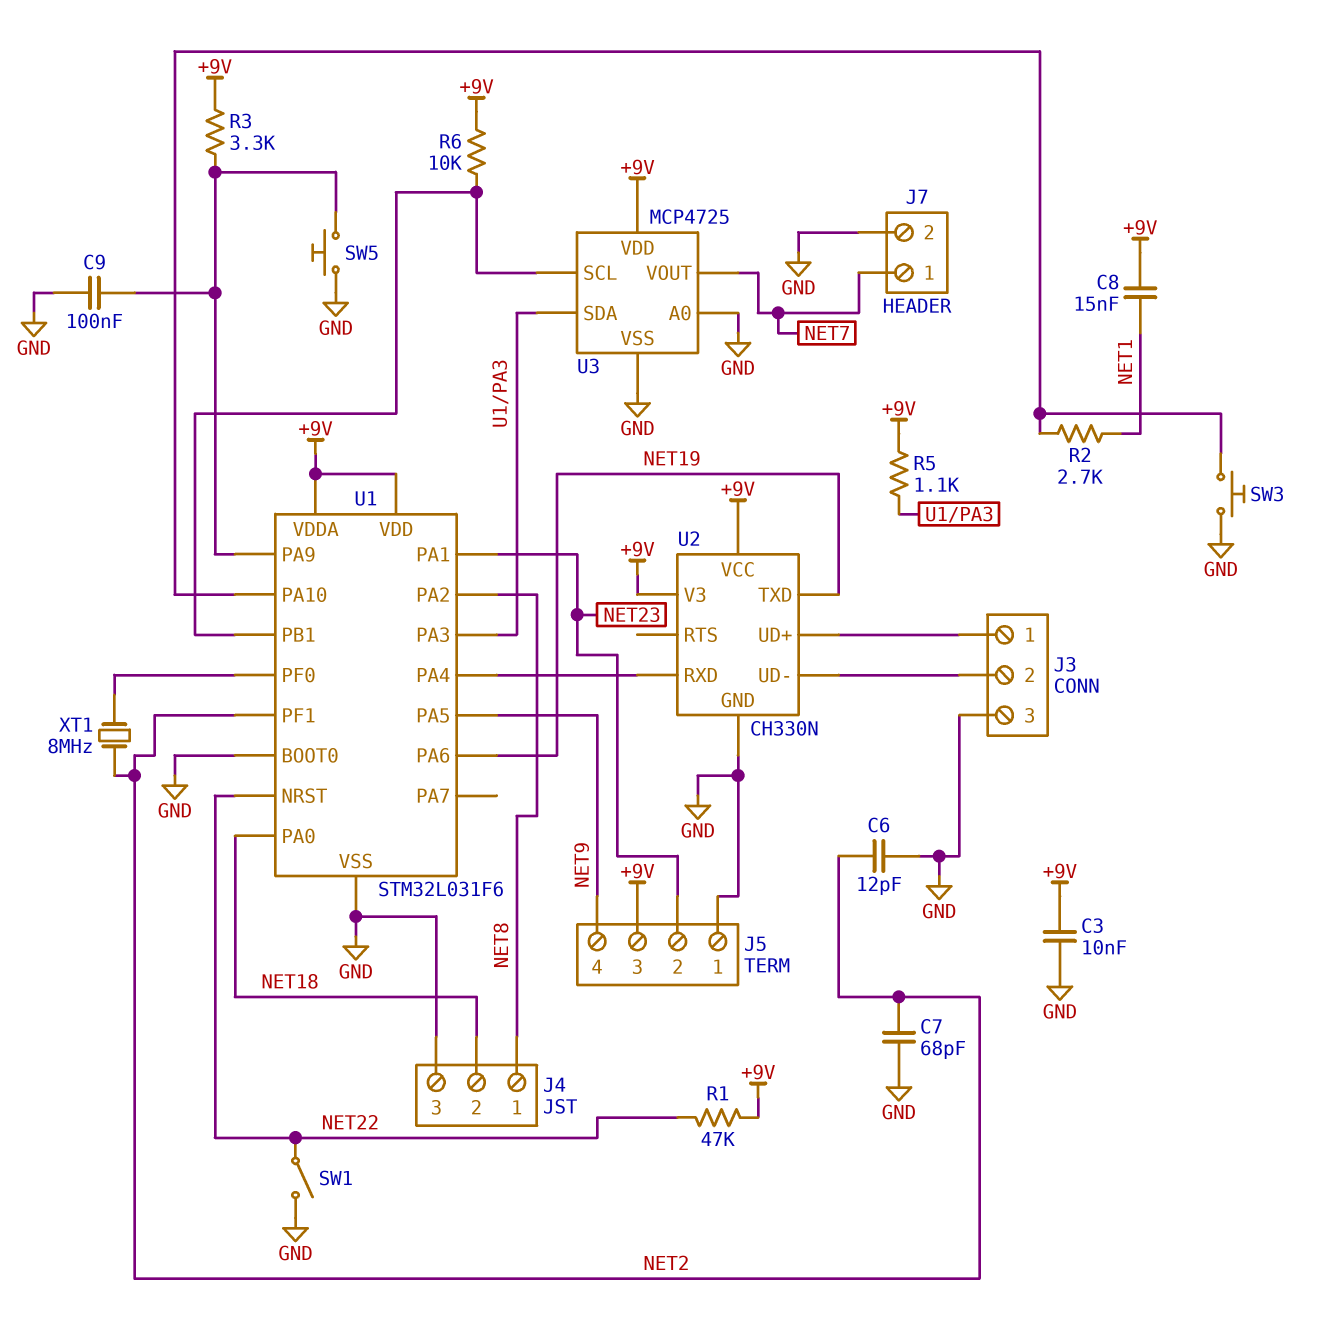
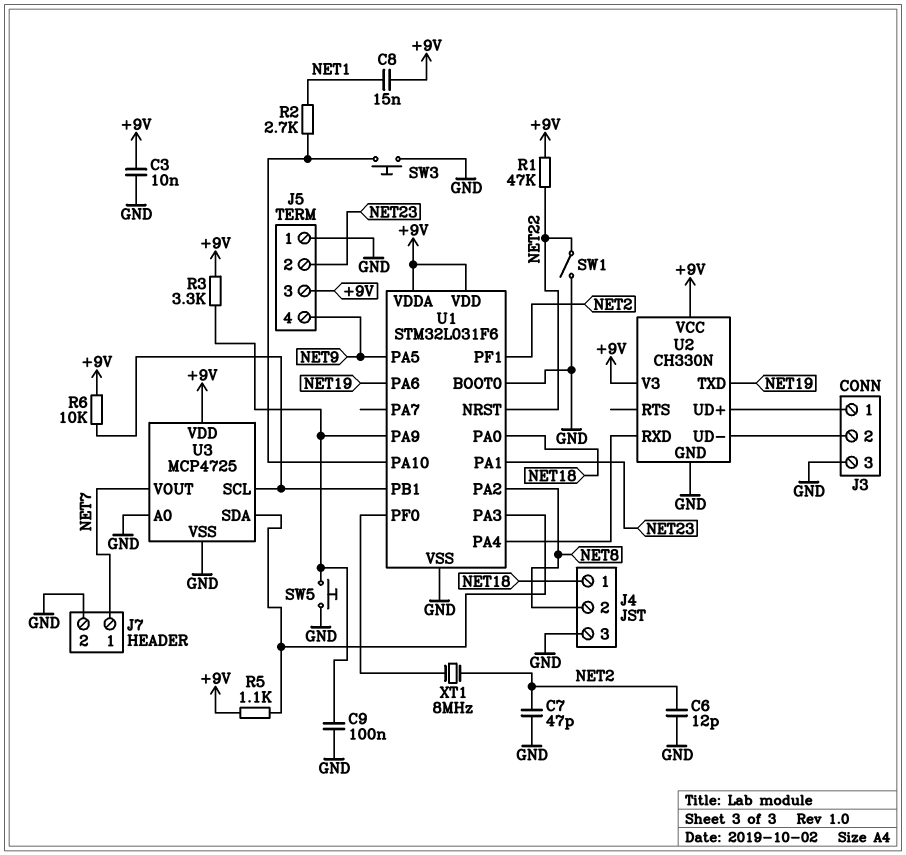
C7: 68pF (GND, NET2) -> 47pF (GND, NET2)
J4 pin 1: NET8 -> NET18
J4 pin 2: NET18 -> NET8

